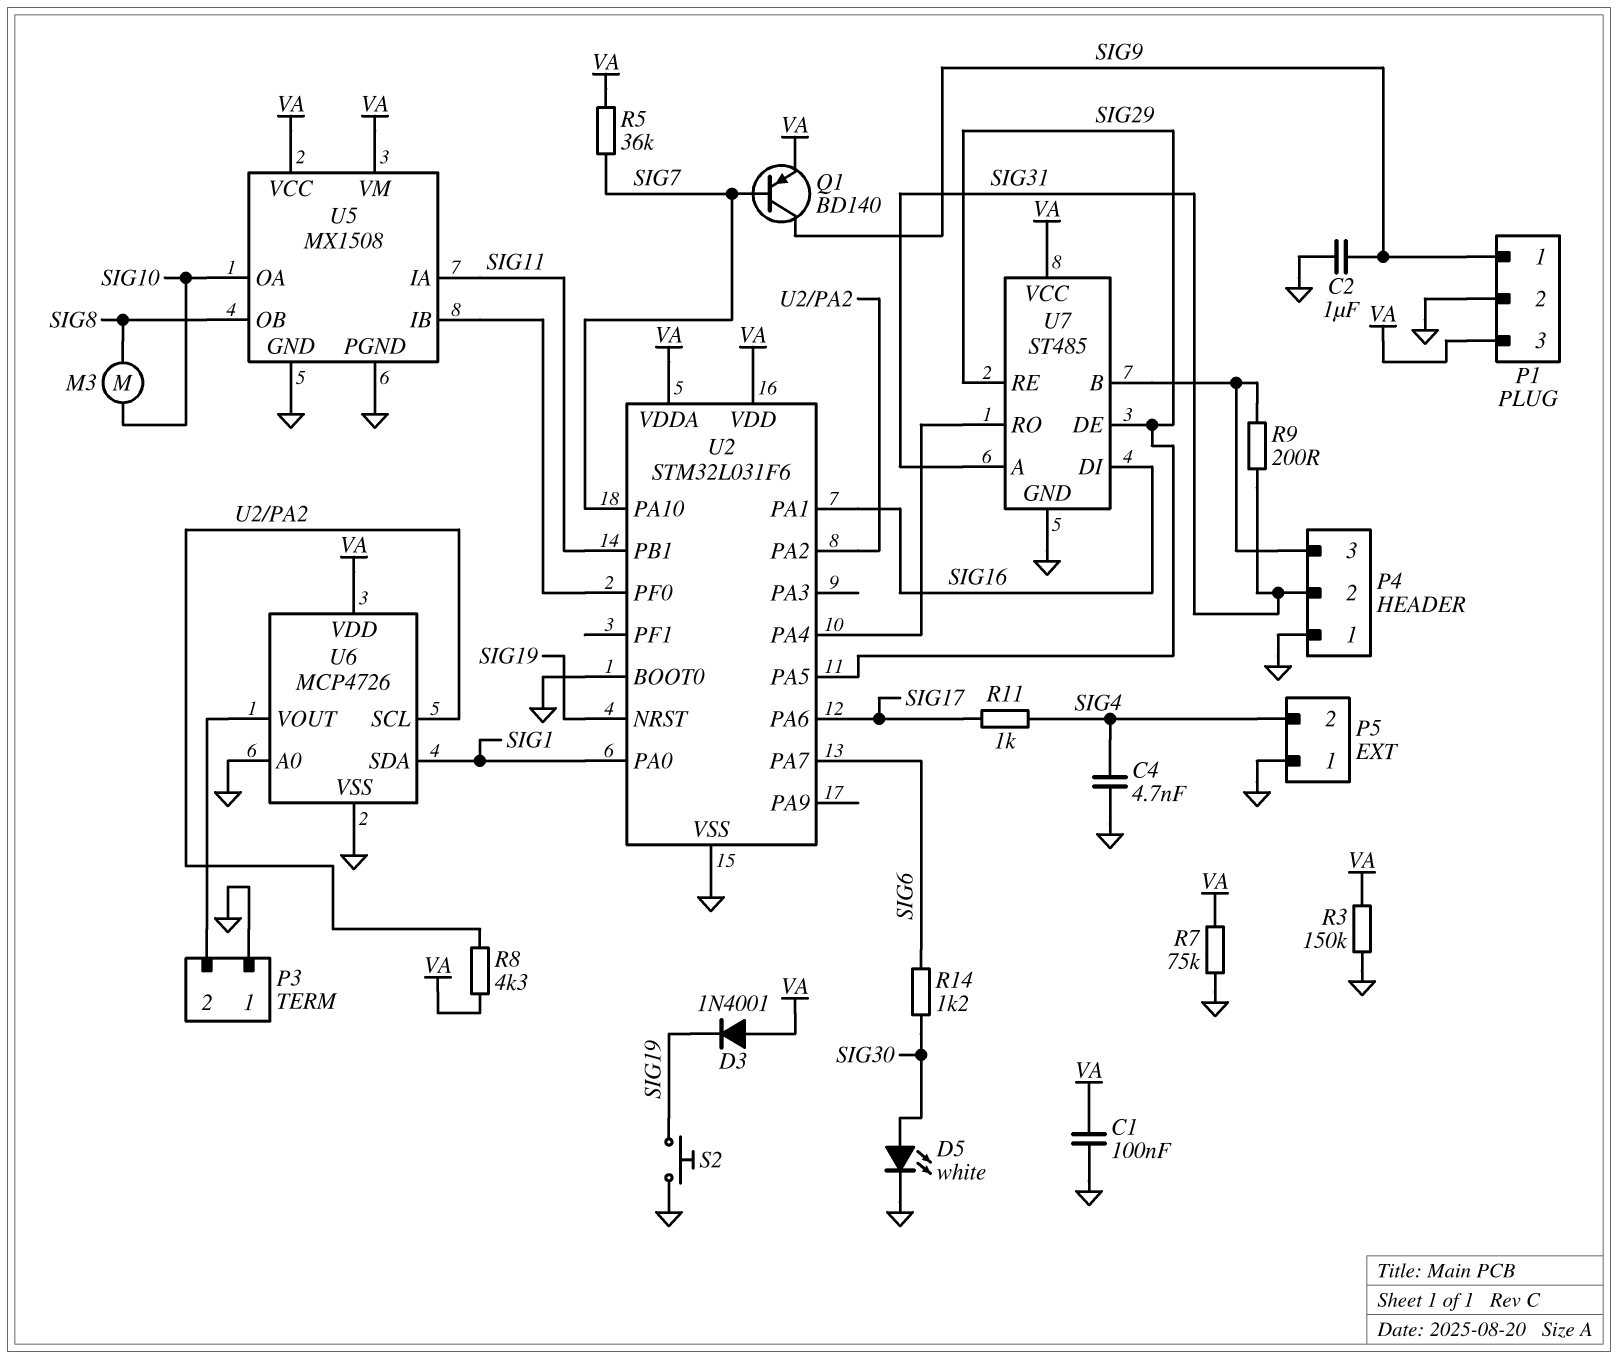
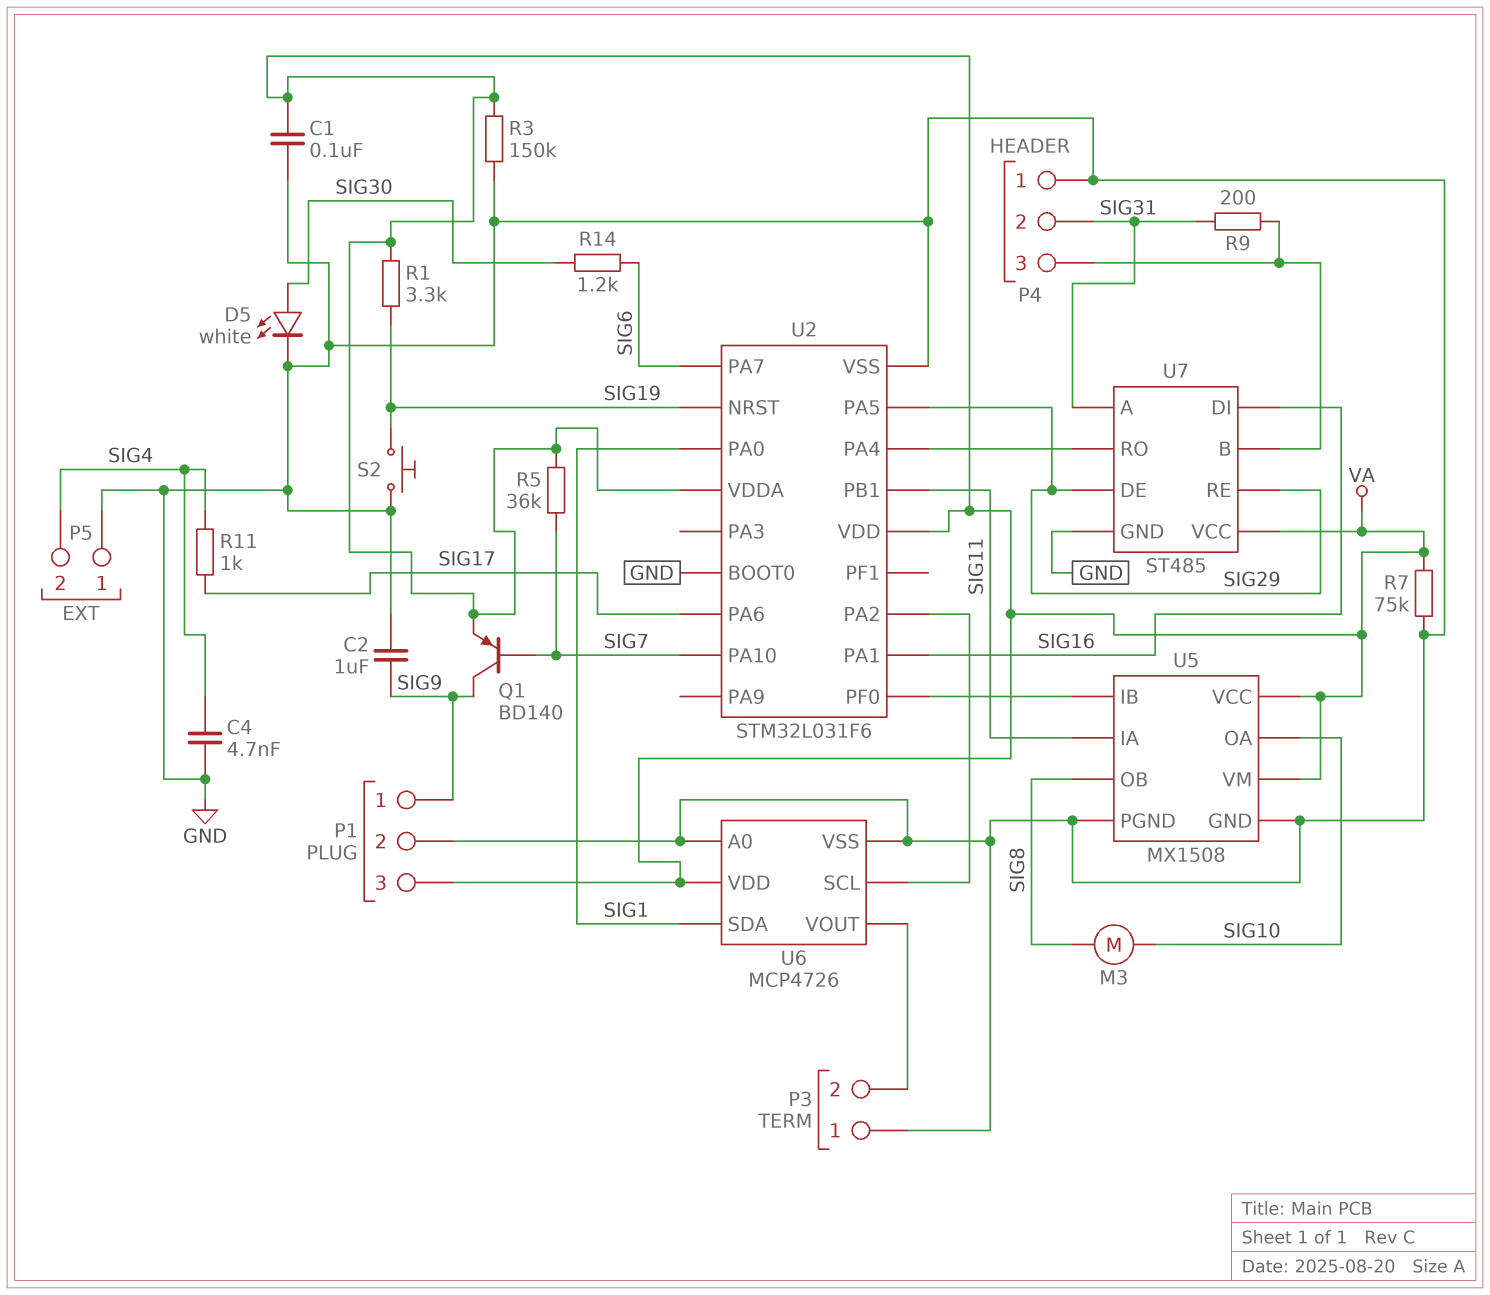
D3: diode 1N4001 (A VA, K SIG19) -> none
R1: none -> 3.3k (SIG19, VA)
R8: 4.3k (U2/PA2, VA) -> none

